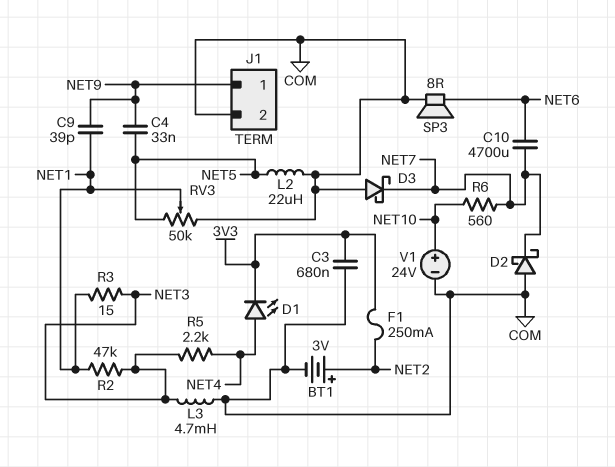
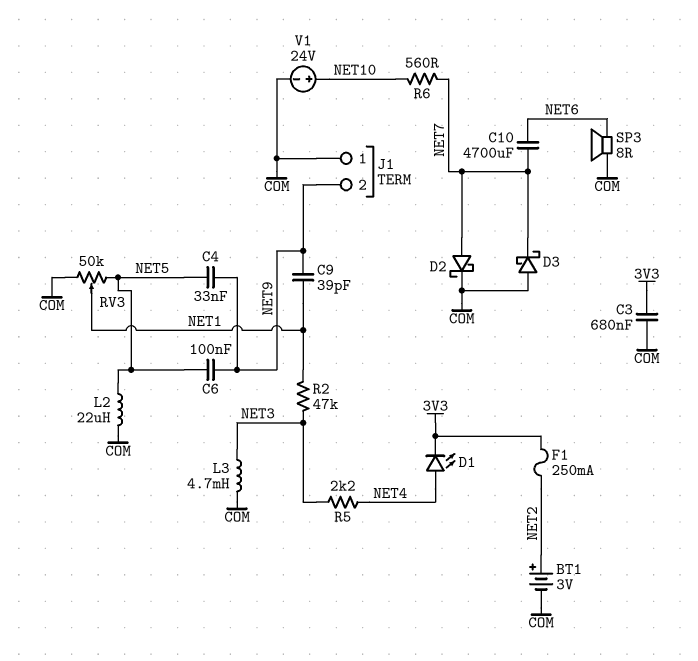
C6: none -> 100nF (NET5, NET9)
D2: schottky (A COM, K NET7) -> schottky (A NET7, K COM)
J1 pin 1: NET9 -> COM
J1 pin 2: COM -> NET9
R3: 15 (NET1, NET3) -> none

